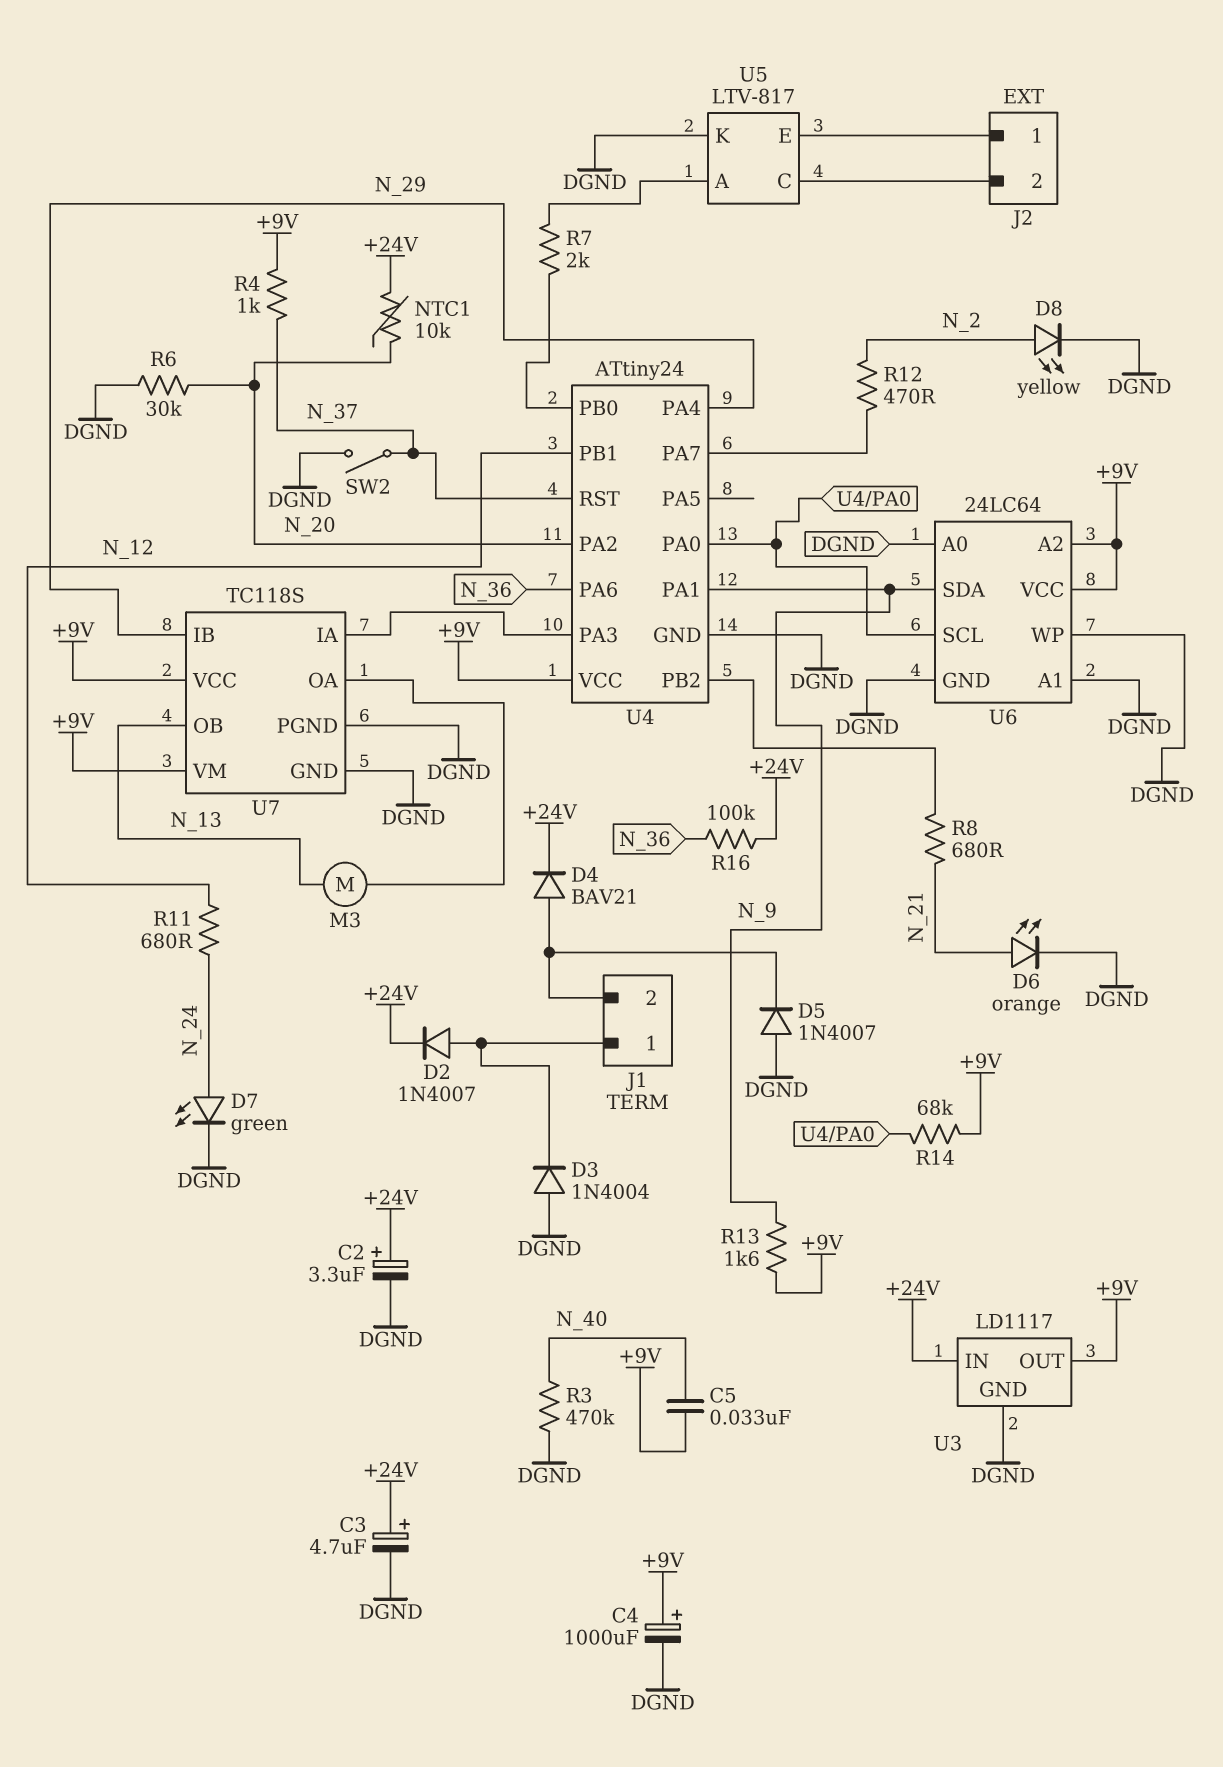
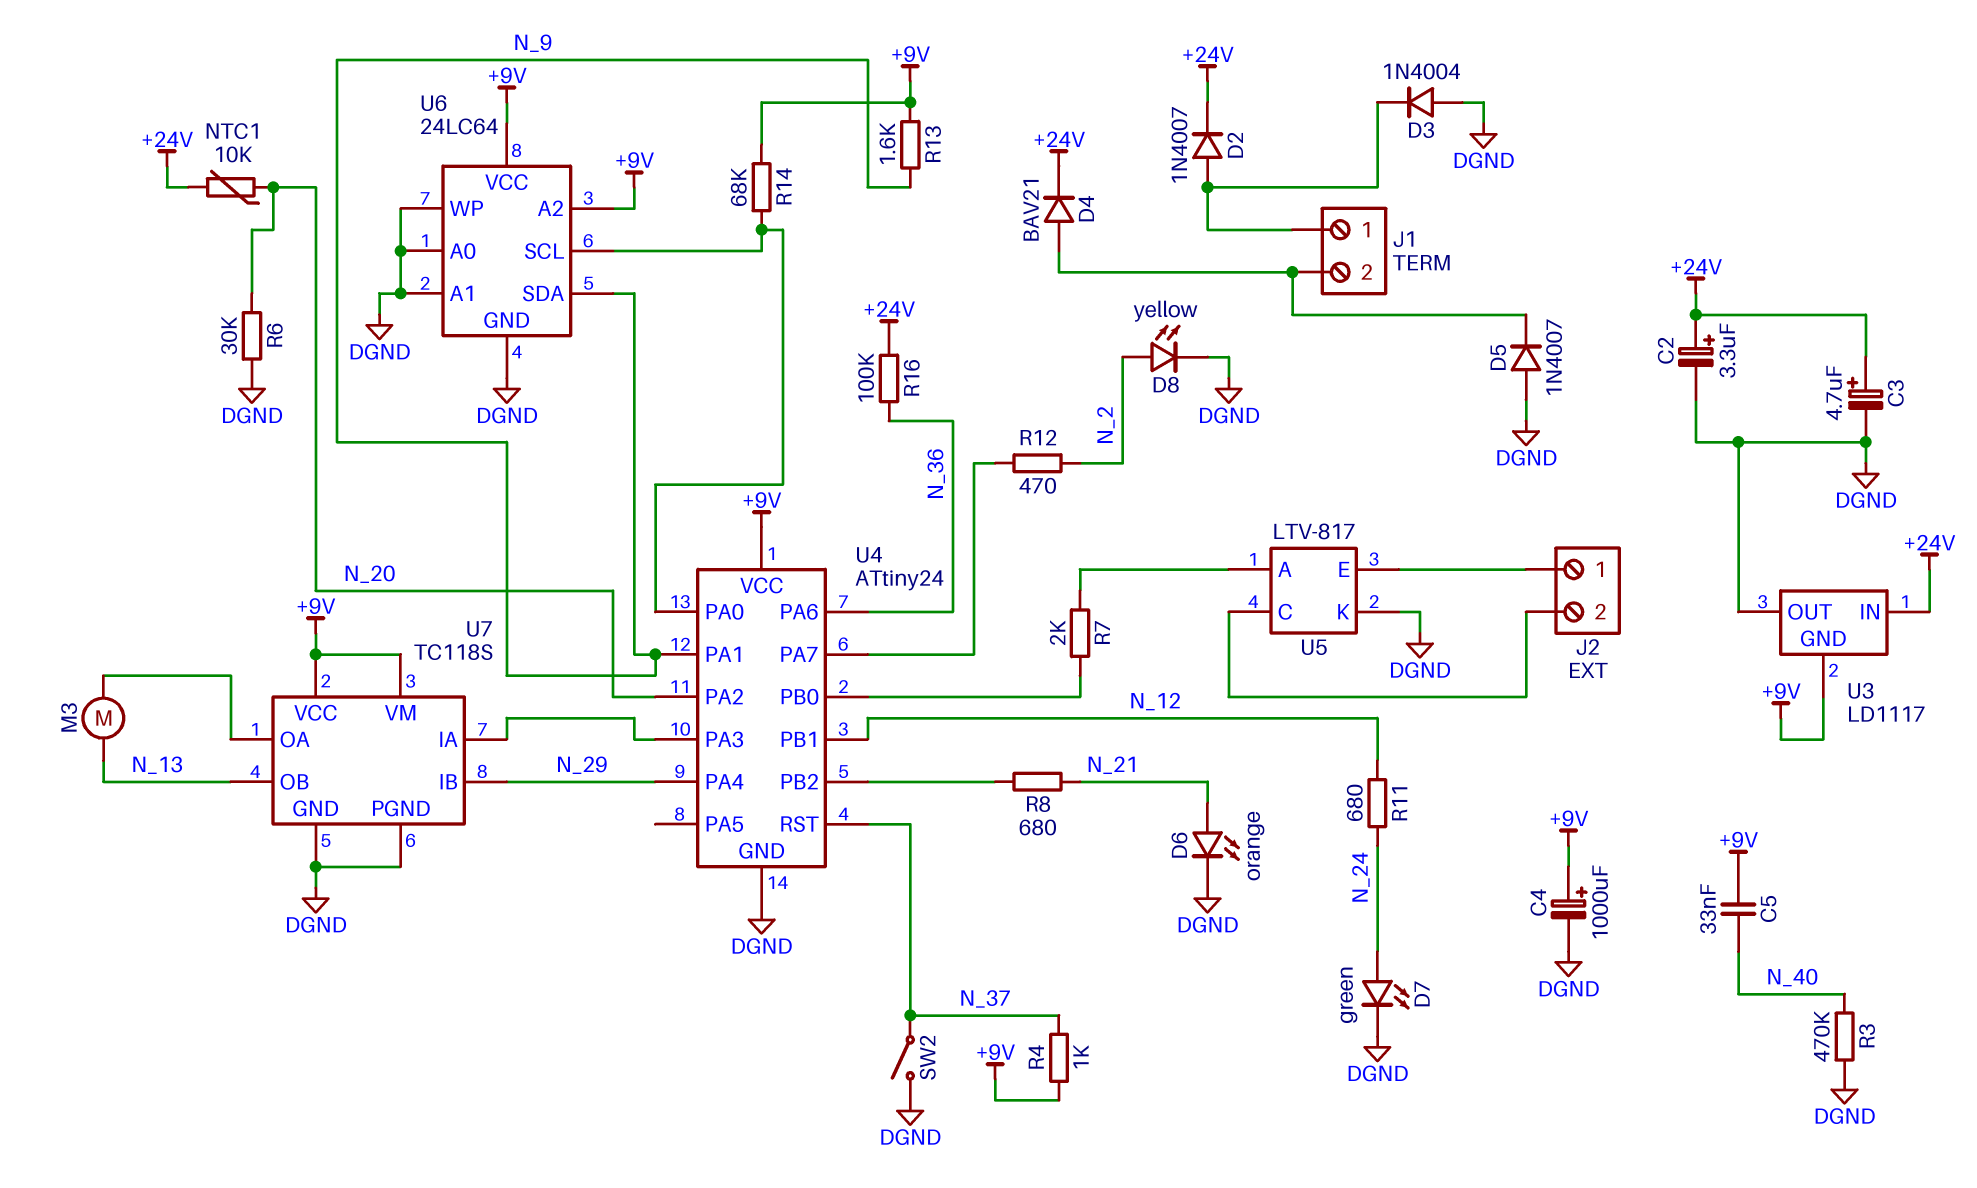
U3 pin GND: DGND -> +9V
U3 pin OUT: +9V -> DGND

